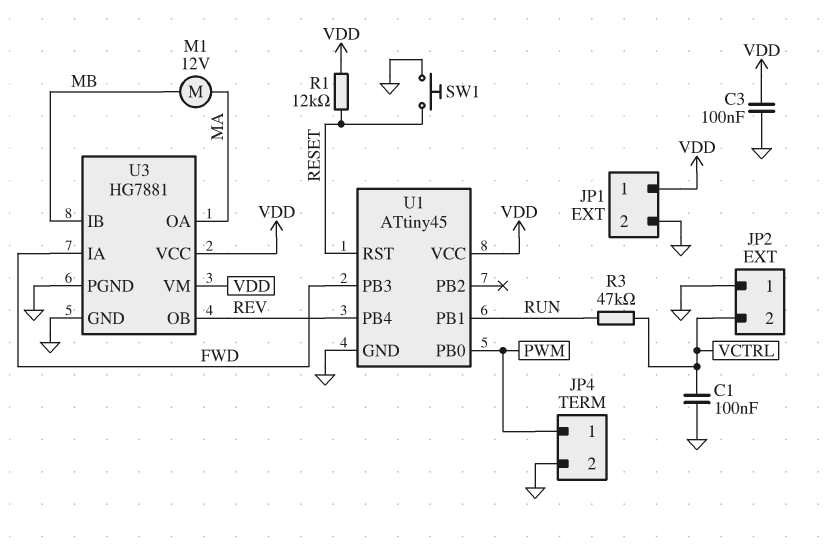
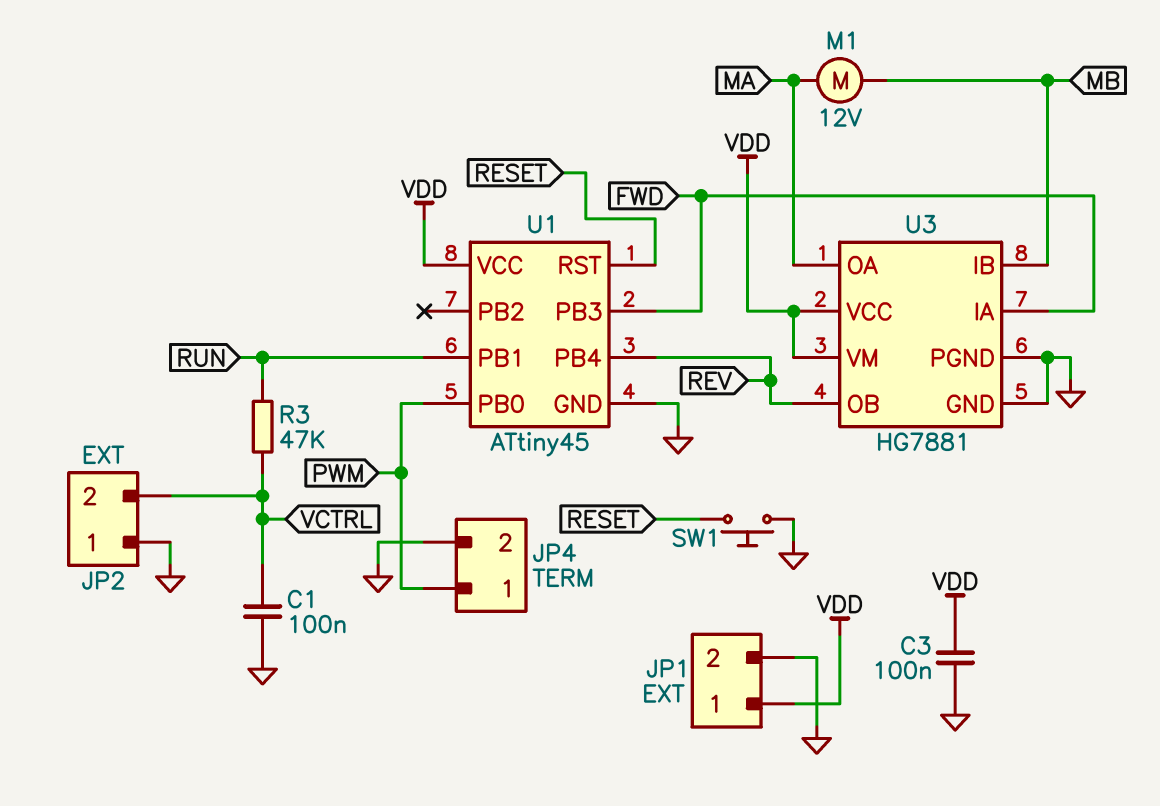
R1: 12k (RESET, VDD) -> none

